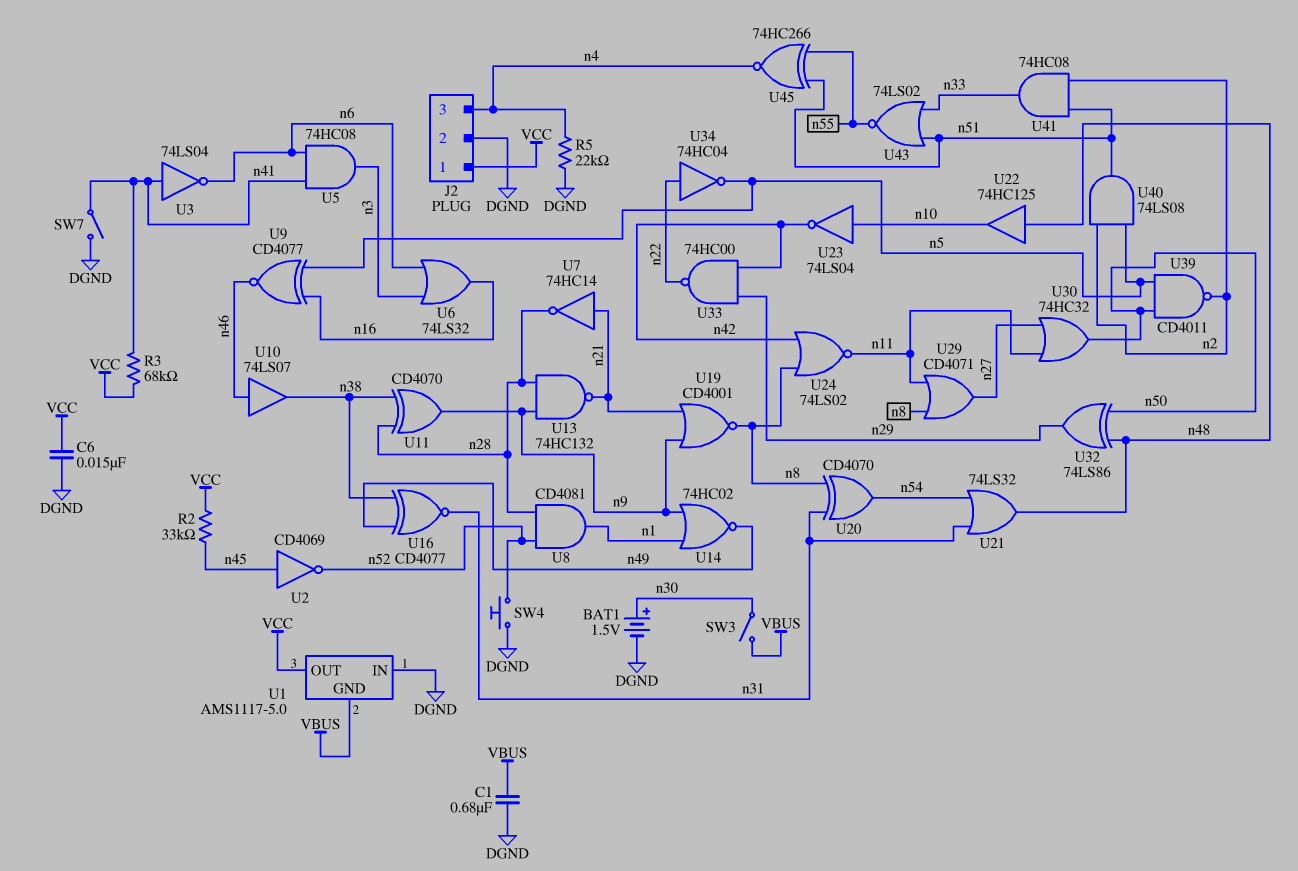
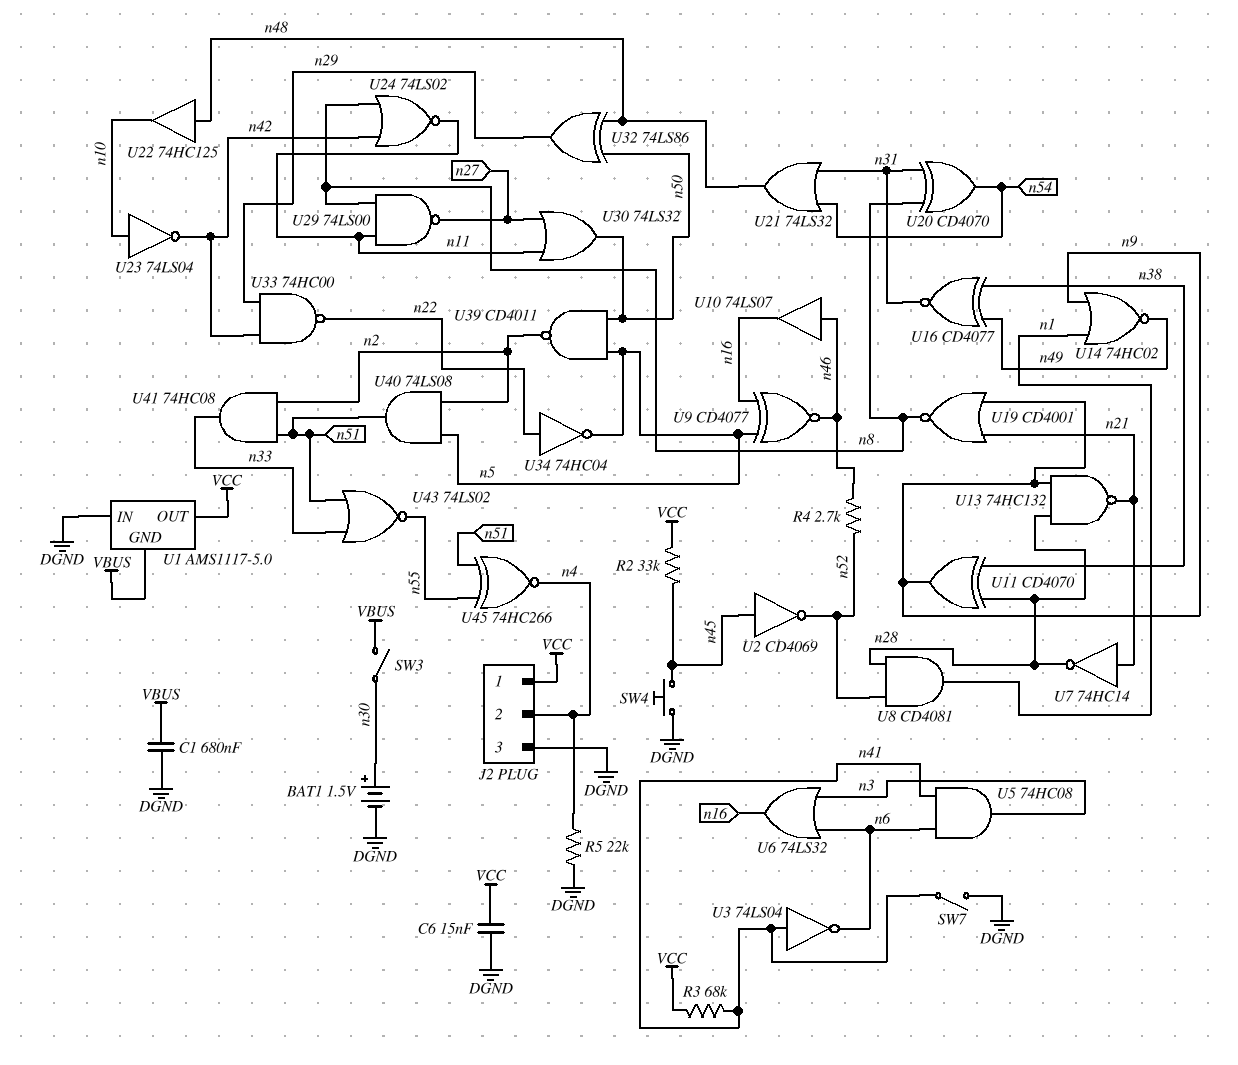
J2 pin 2: DGND -> n4
J2 pin 3: n4 -> DGND
R4: none -> 2.7k (n46, n52)
SW4: button (DGND, n52) -> button (DGND, n45)
U10: buffer 74LS07 (in n46, out n38) -> buffer 74LS07 (in n46, out n16)
U29: OR CD4071 (in n8, in n11, out n27) -> NAND 74LS00 (in n8, in n11, out n27)
U30: OR 74HC32 (in n11, in n27, out n50) -> OR 74LS32 (in n11, in n27, out n50)

